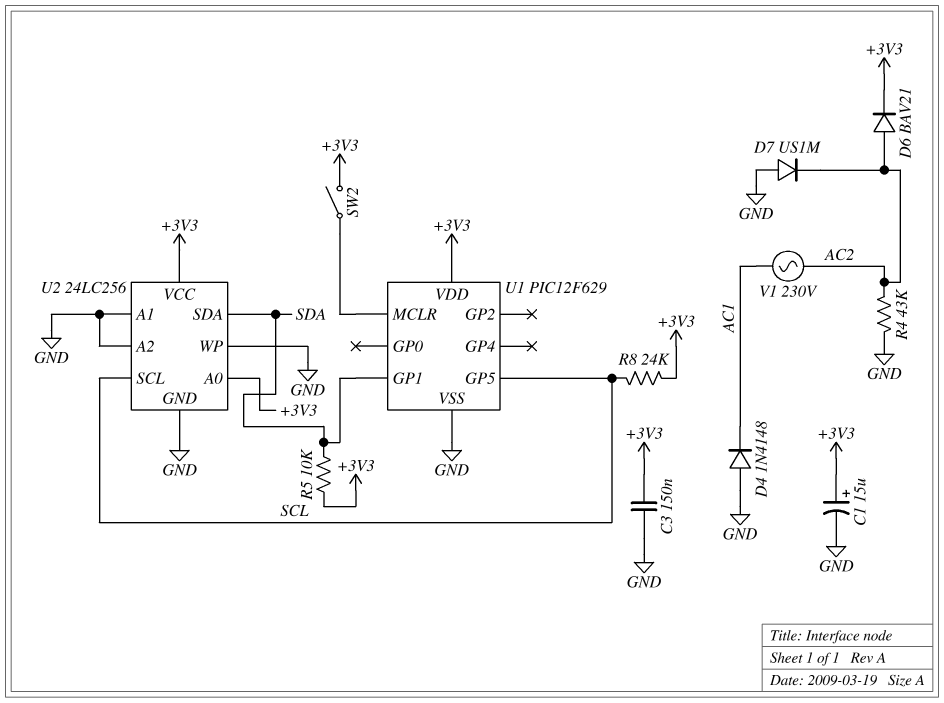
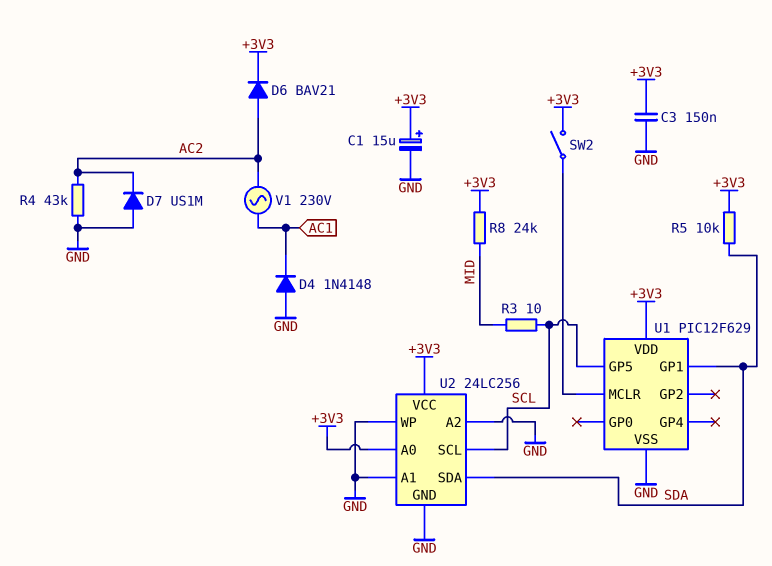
R3: none -> 10 (MID, SCL)
R8: 24k (+3V3, SCL) -> 24k (+3V3, MID)

